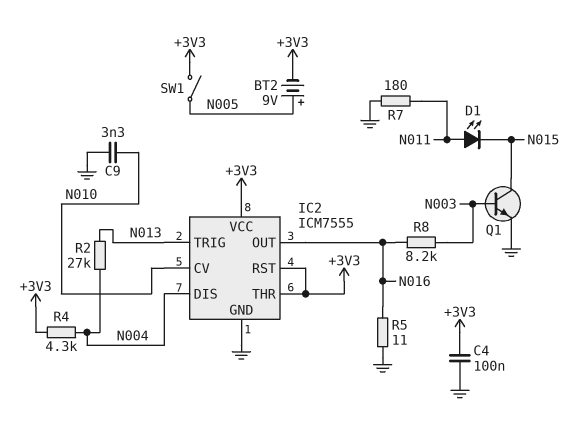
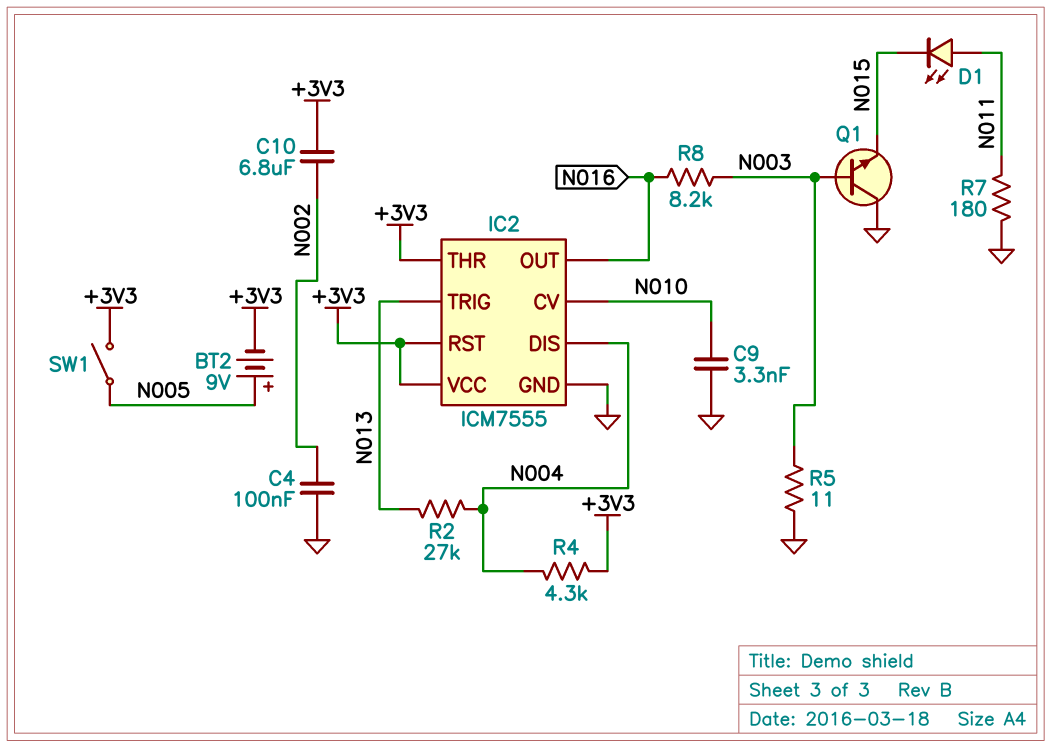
C4: 100nF (+3V3, GND) -> 100nF (GND, N002)
C10: none -> 6.8uF (+3V3, N002)
Q1: NPN (B N003, C N015, E GND) -> NPN (B N003, C GND, E N015)
R5: 11 (GND, N016) -> 11 (GND, N003)

